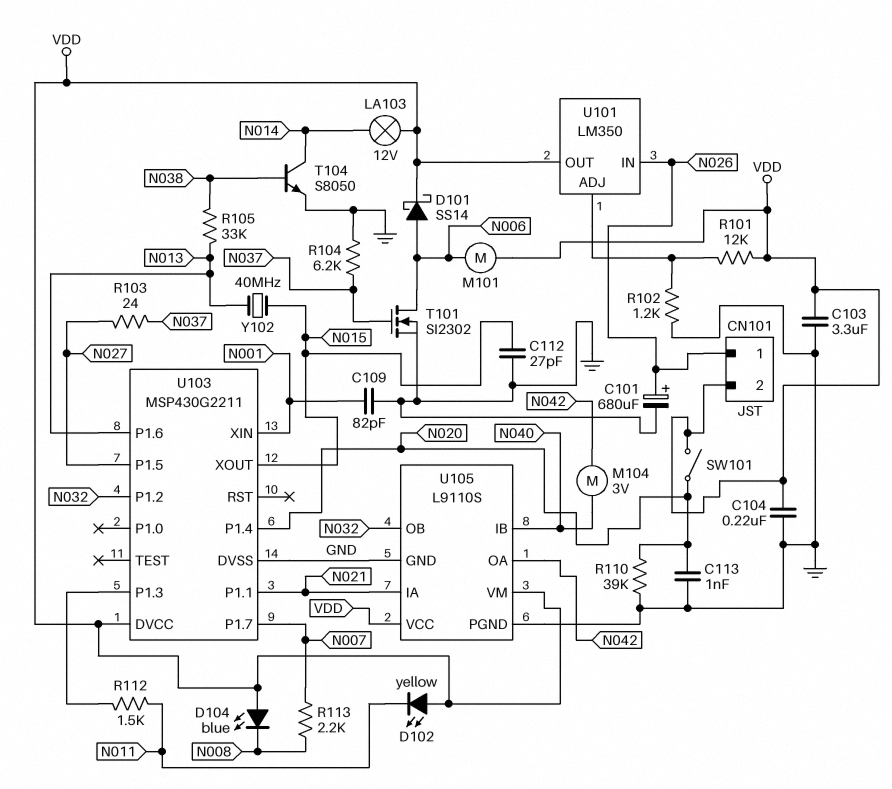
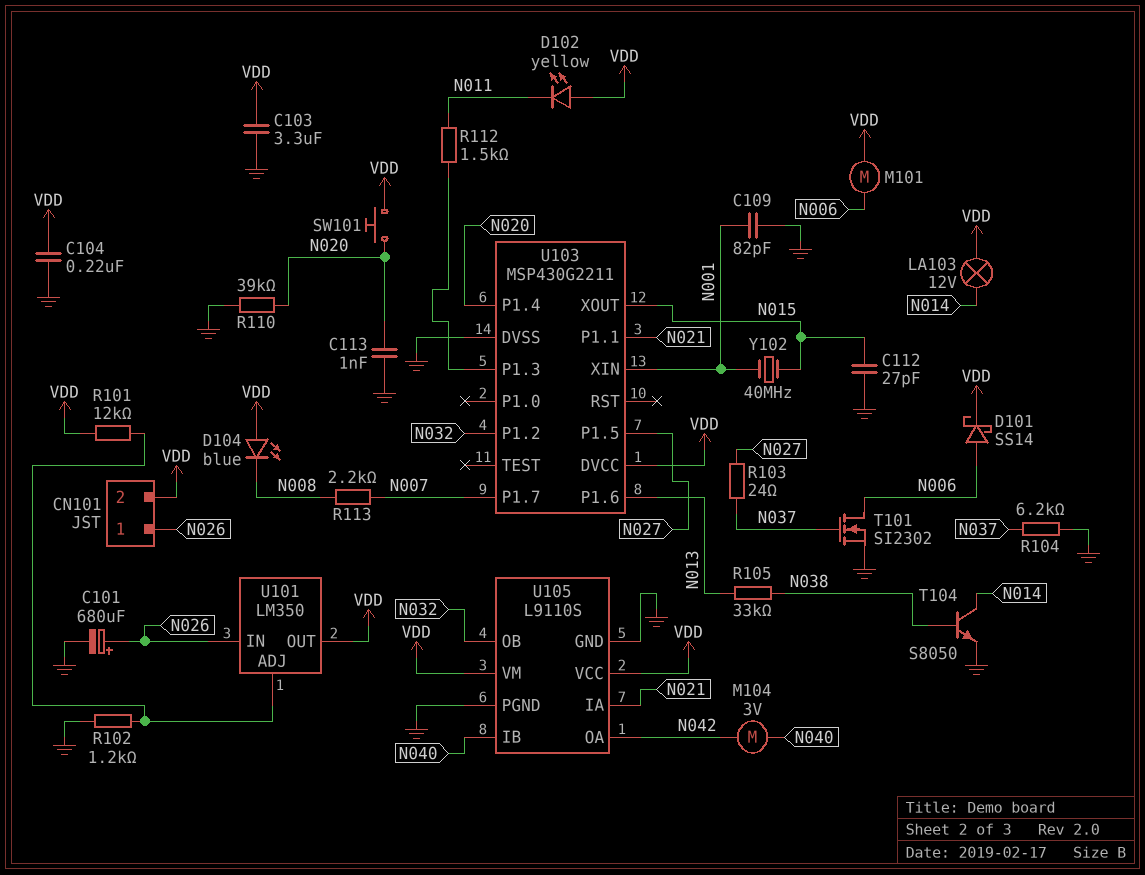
SW101: switch (N020, VDD) -> button (N020, VDD)
Y102: 40MHz (N013, N015) -> 40MHz (N001, N015)

